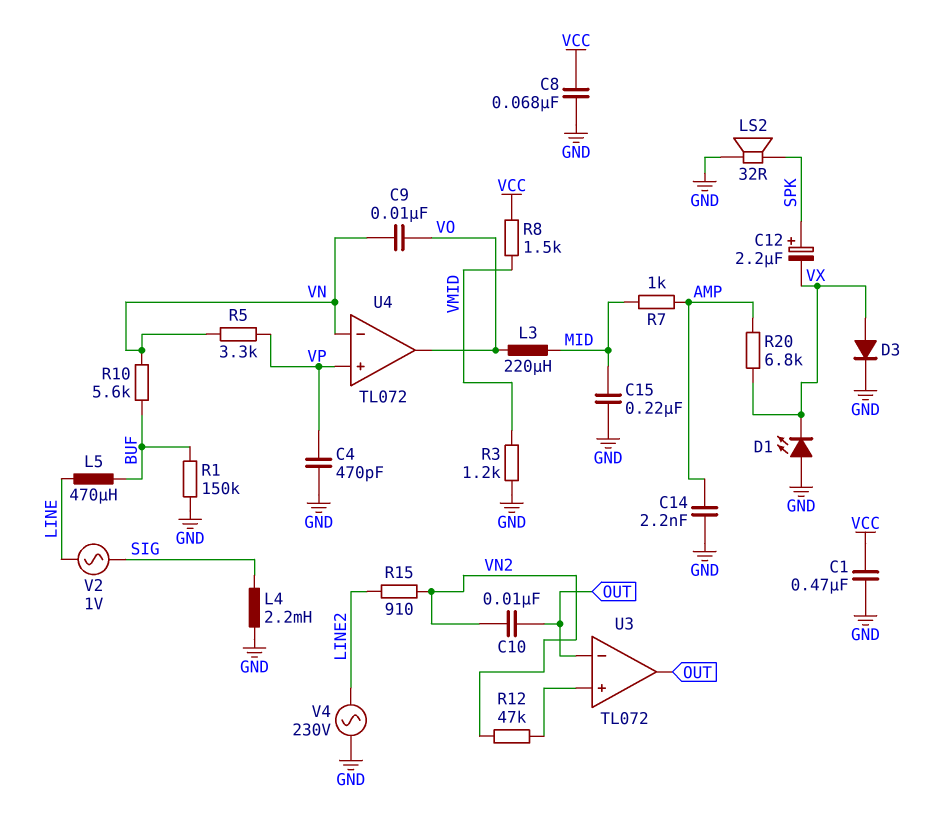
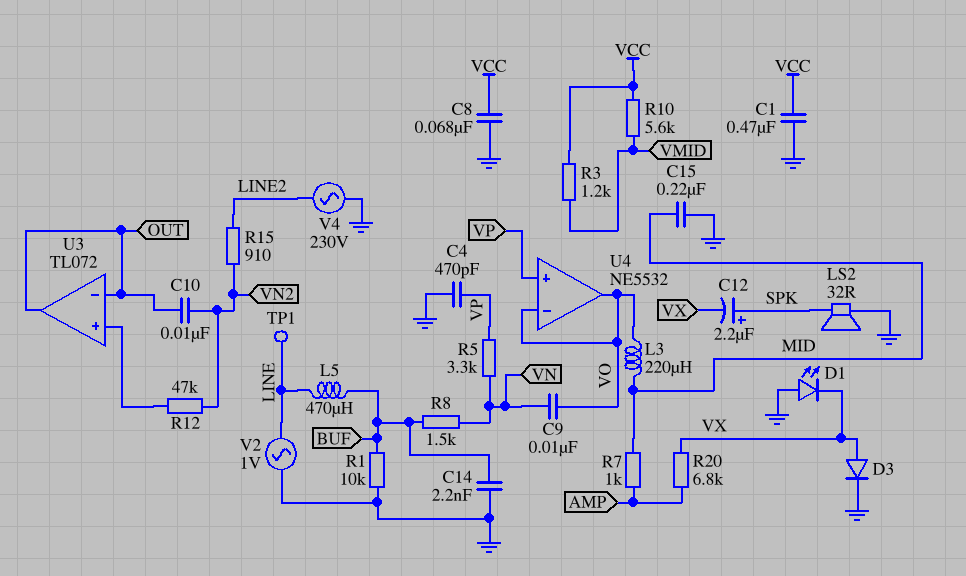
C14: 2.2nF (AMP, GND) -> 2.2nF (BUF, GND)
L4: 2.2mH (GND, SIG) -> none
R1: 150k (BUF, GND) -> 10k (BUF, GND)
R3: 1.2k (GND, VMID) -> 1.2k (VCC, VMID)
R8: 1.5k (VCC, VMID) -> 1.5k (BUF, VN)
R10: 5.6k (BUF, VN) -> 5.6k (VCC, VMID)
TP1: none -> test point (LINE)
U4: TL072 -> NE5532
U4 pin in-: VN -> VO
V2: AC 1V (LINE, SIG) -> AC 1V (GND, LINE)

